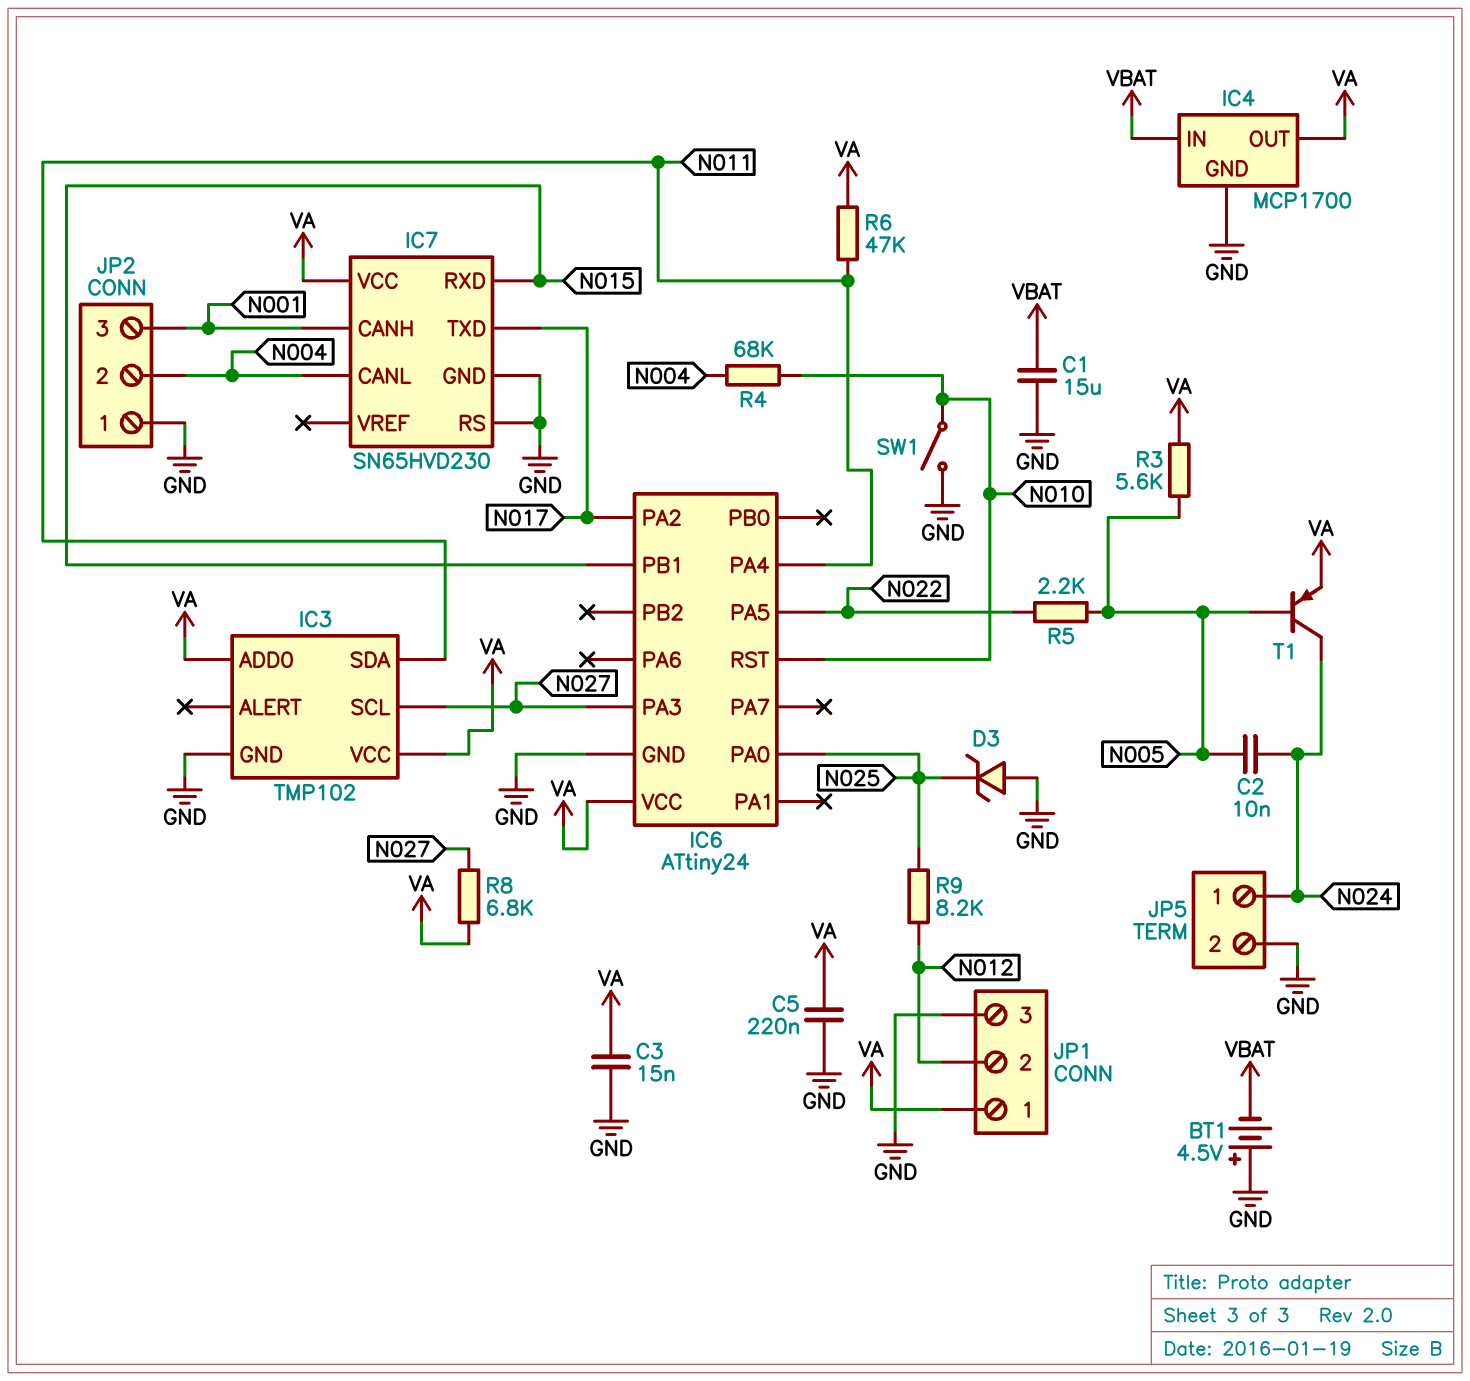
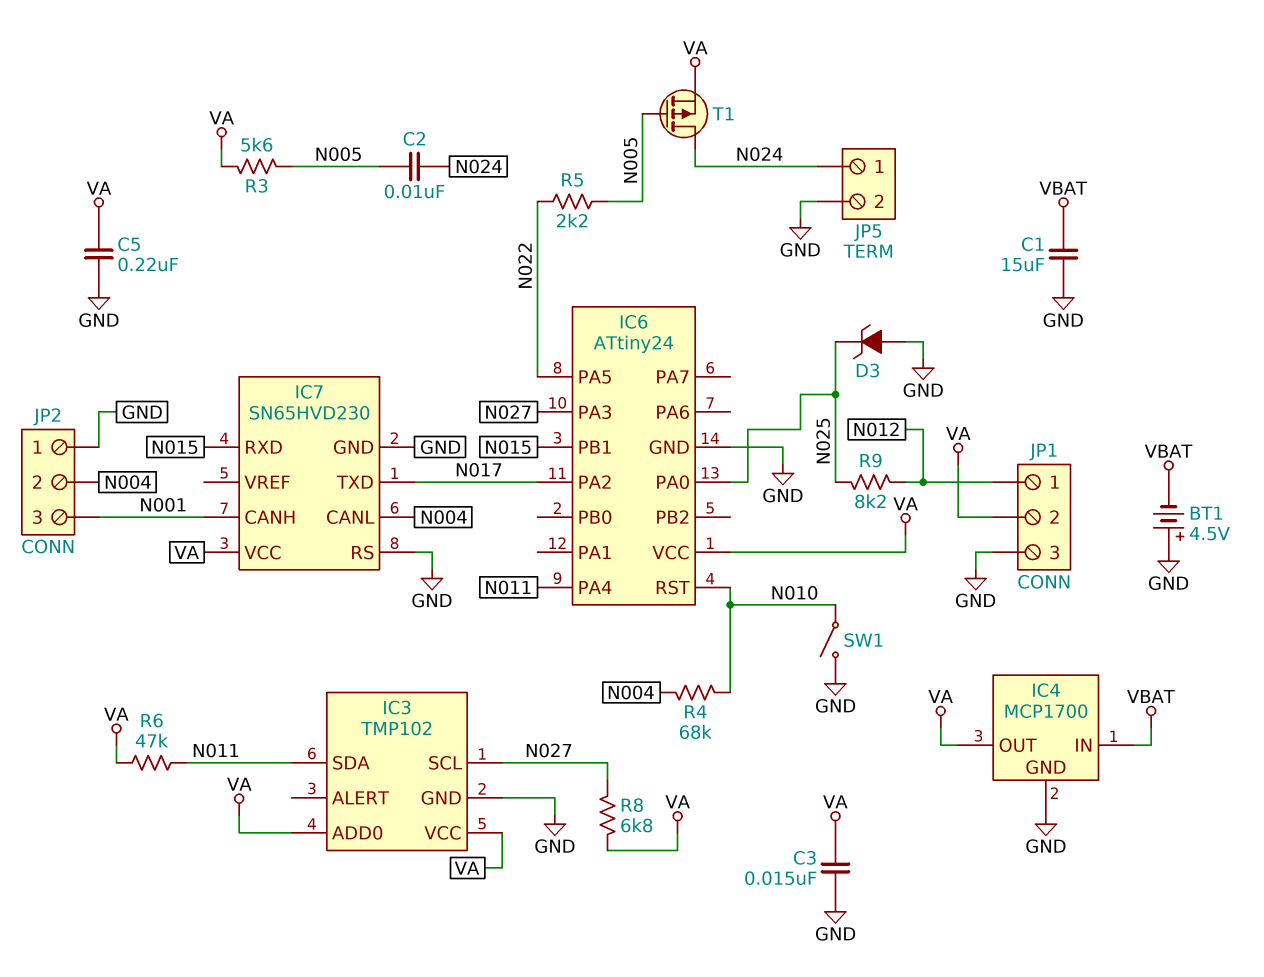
JP1 pin 1: VA -> N012
JP1 pin 2: N012 -> VA
T1: PNP (B N005, C N024, E VA) -> PMOS (G N005, D N024, S VA)

